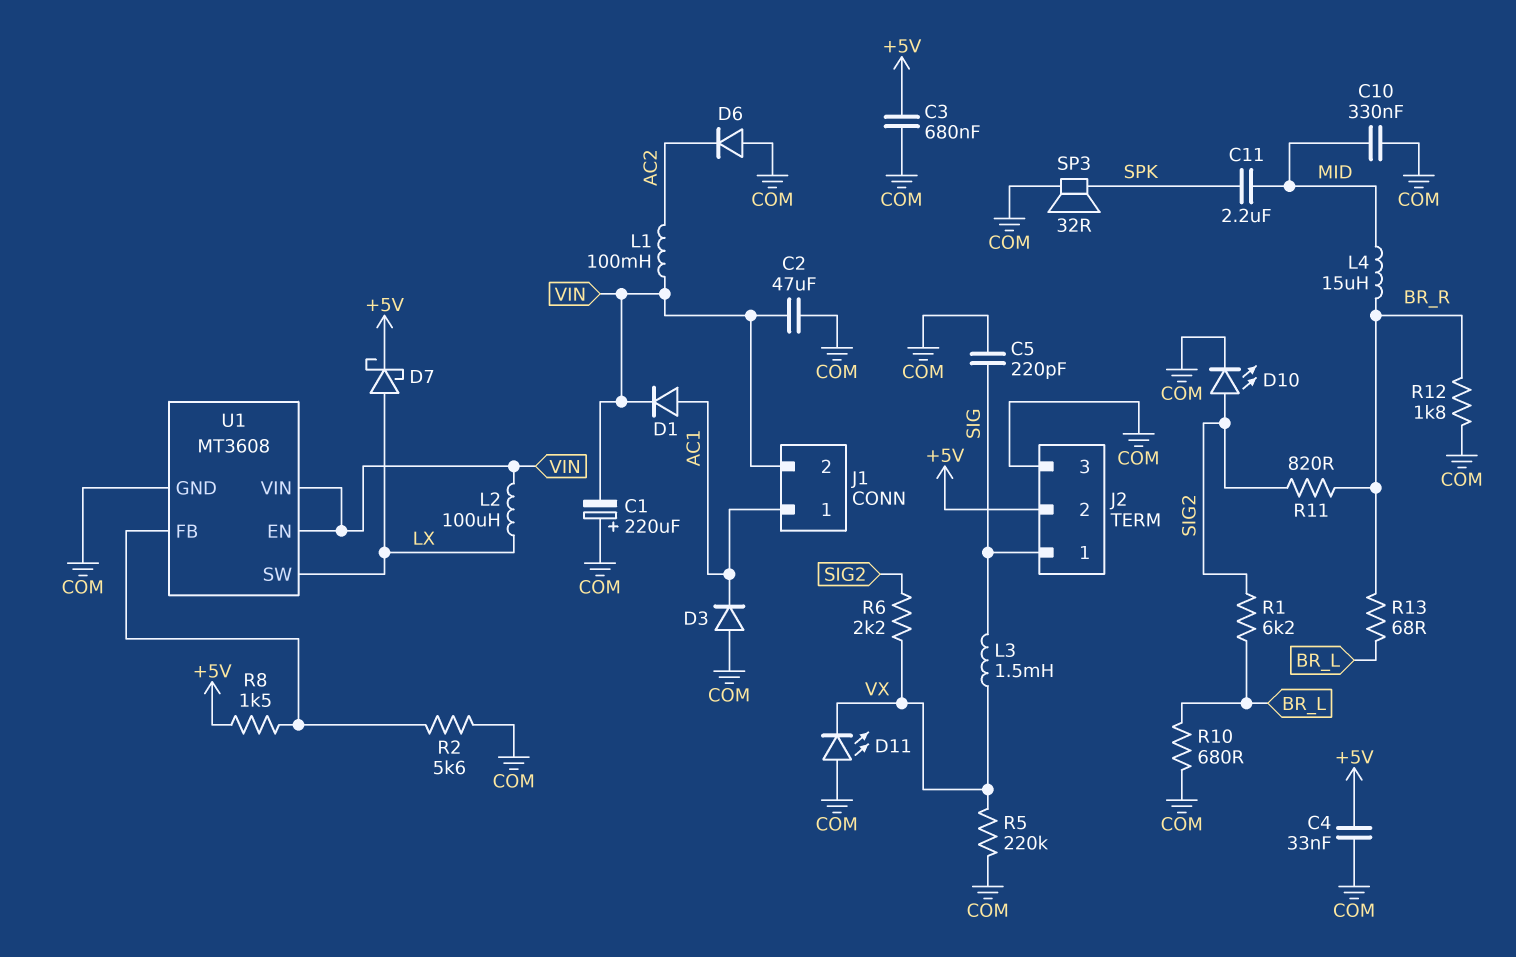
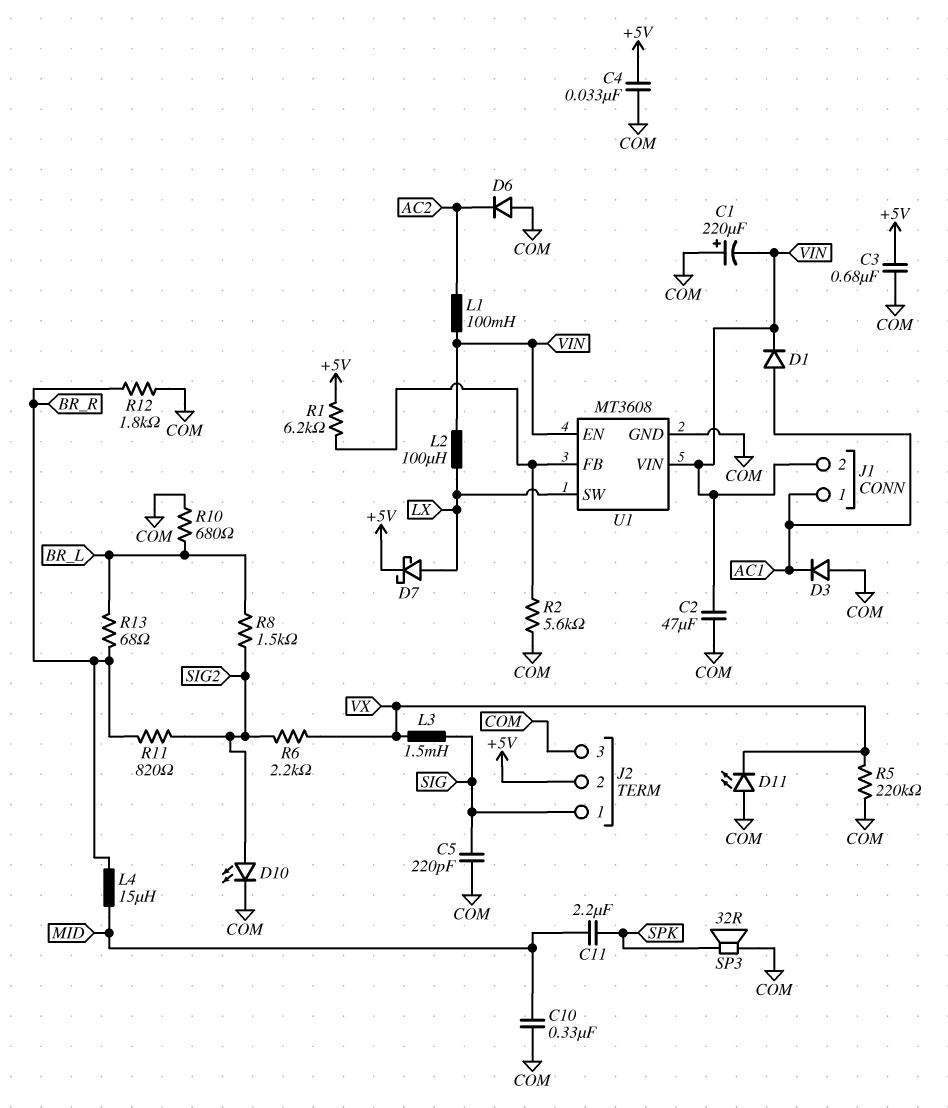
R1: 6.2k (BR_L, SIG2) -> 6.2k (+5V, U1/FB)
R8: 1.5k (+5V, U1/FB) -> 1.5k (BR_L, SIG2)

